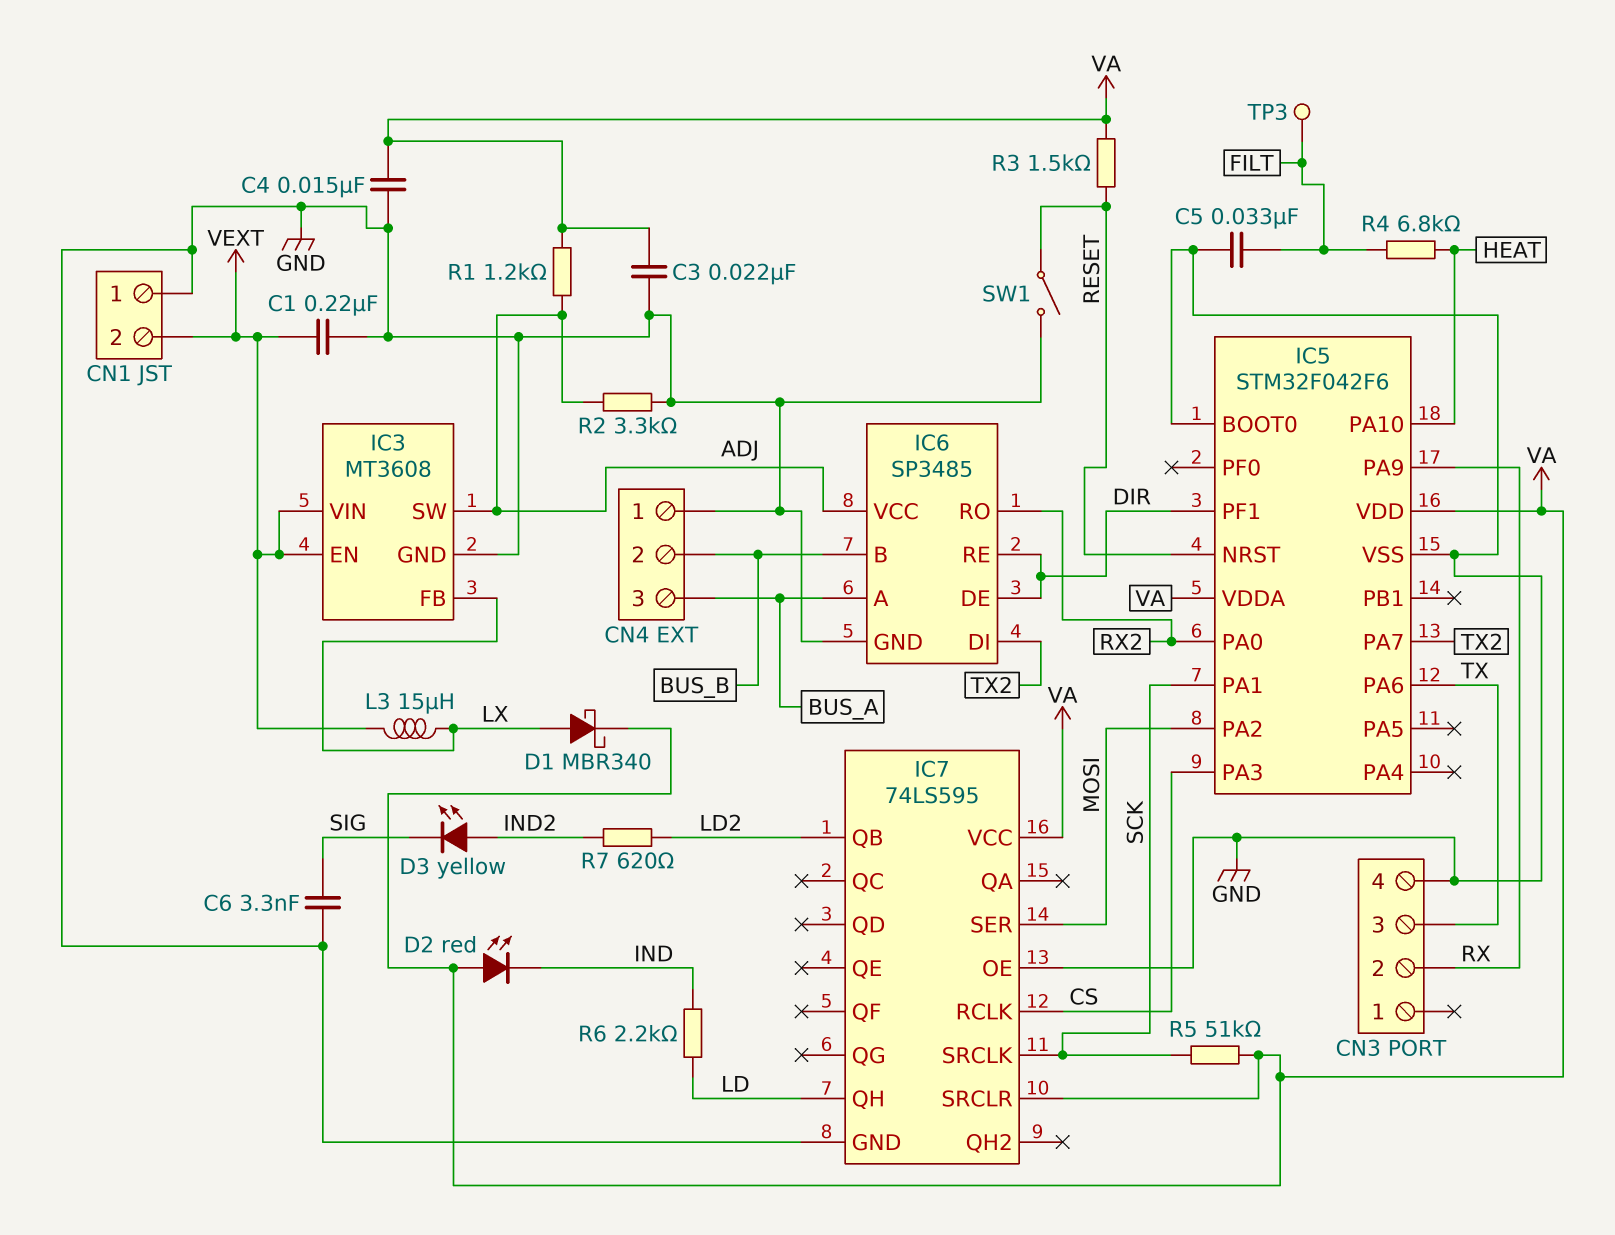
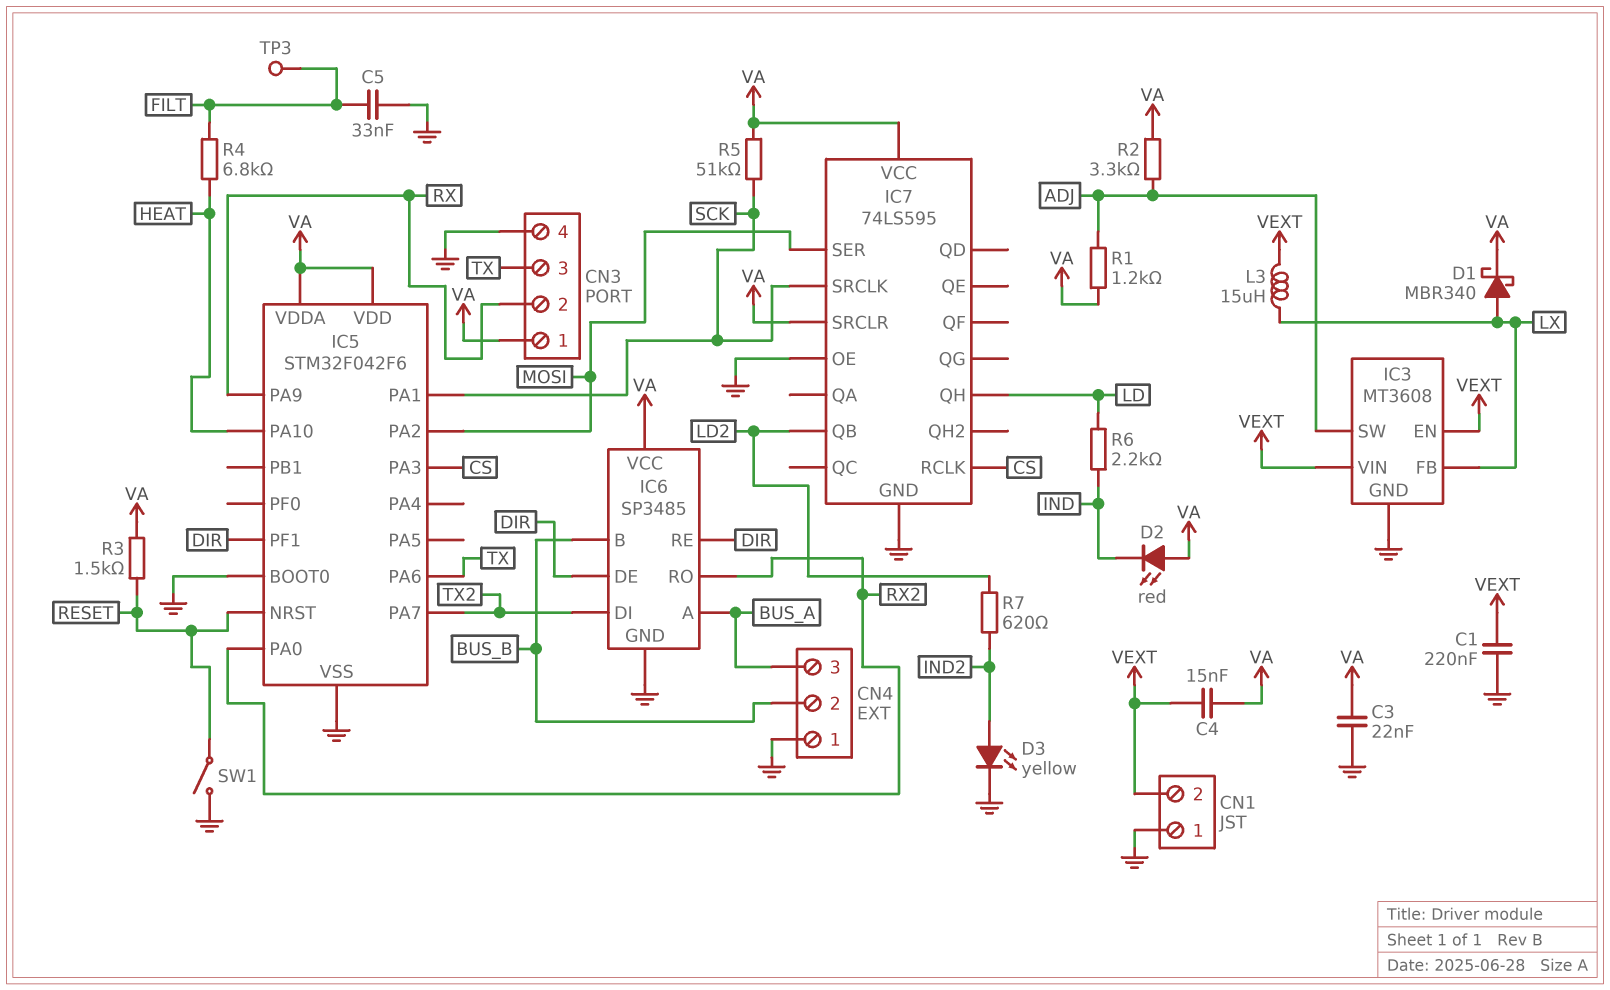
C4: 15nF (GND, VA) -> 15nF (VA, VEXT)
C6: 3.3nF (GND, SIG) -> none
CN3 pin 1: none -> VA
D3: LED yellow (A IND2, K SIG) -> LED yellow (A IND2, K GND)
IC6 pin VCC: ADJ -> VA
R2: 3.3k (ADJ, GND) -> 3.3k (ADJ, VA)

